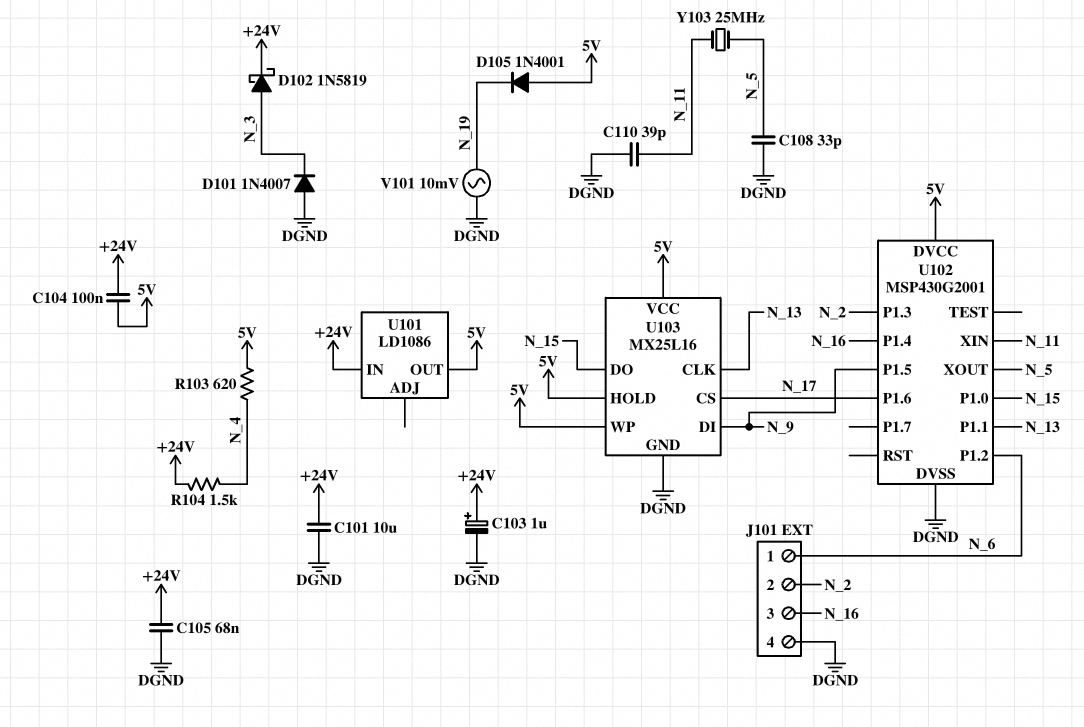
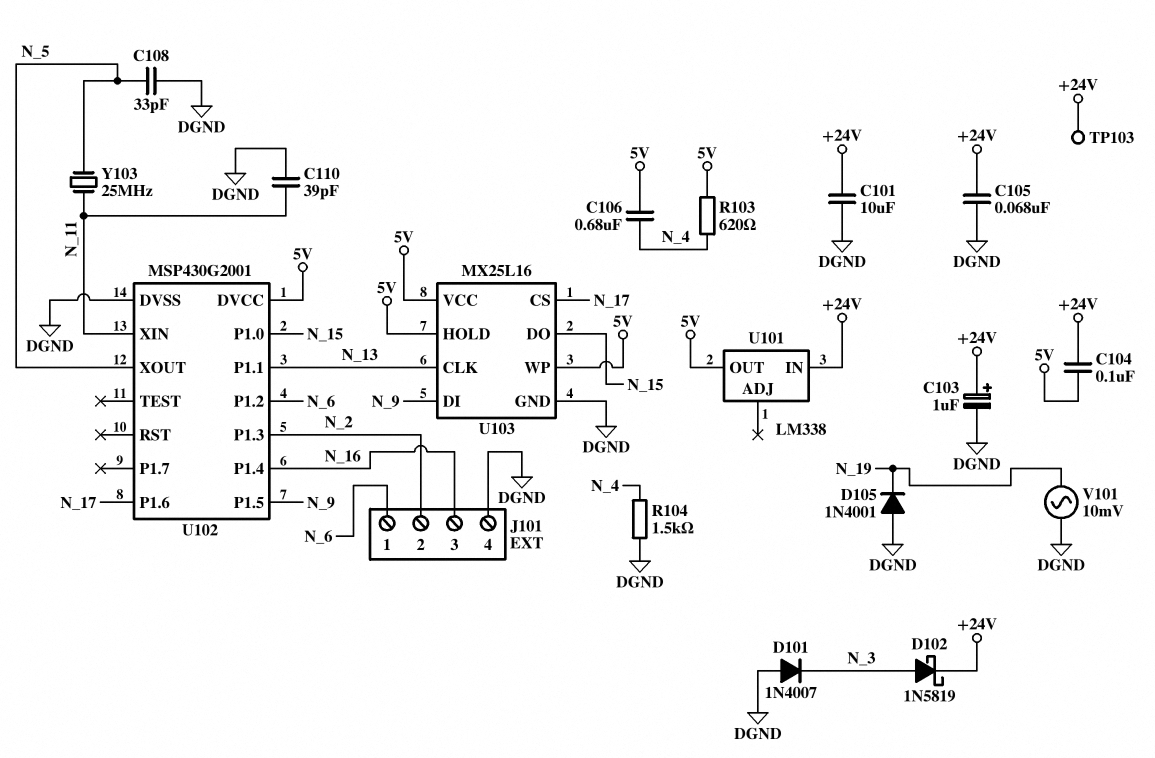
C106: none -> 680nF (5V, N_4)
D105: diode 1N4001 (A 5V, K N_19) -> diode 1N4001 (A DGND, K N_19)
R104: 1.5k (+24V, N_4) -> 1.5k (DGND, N_4)
TP103: none -> test point (+24V)
U101: LD1086 -> LM338

